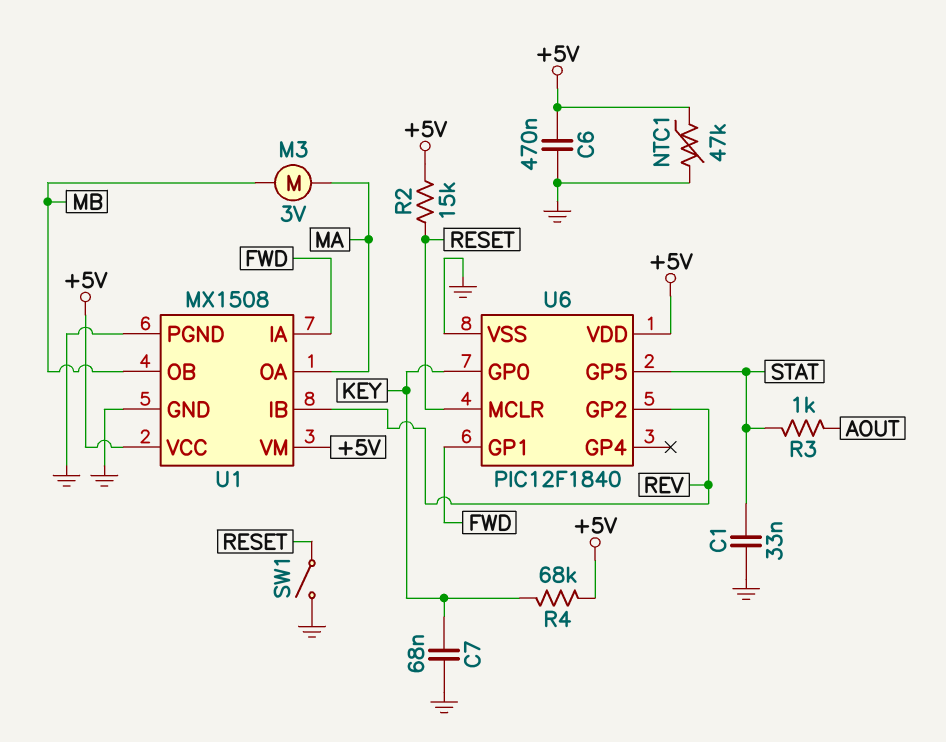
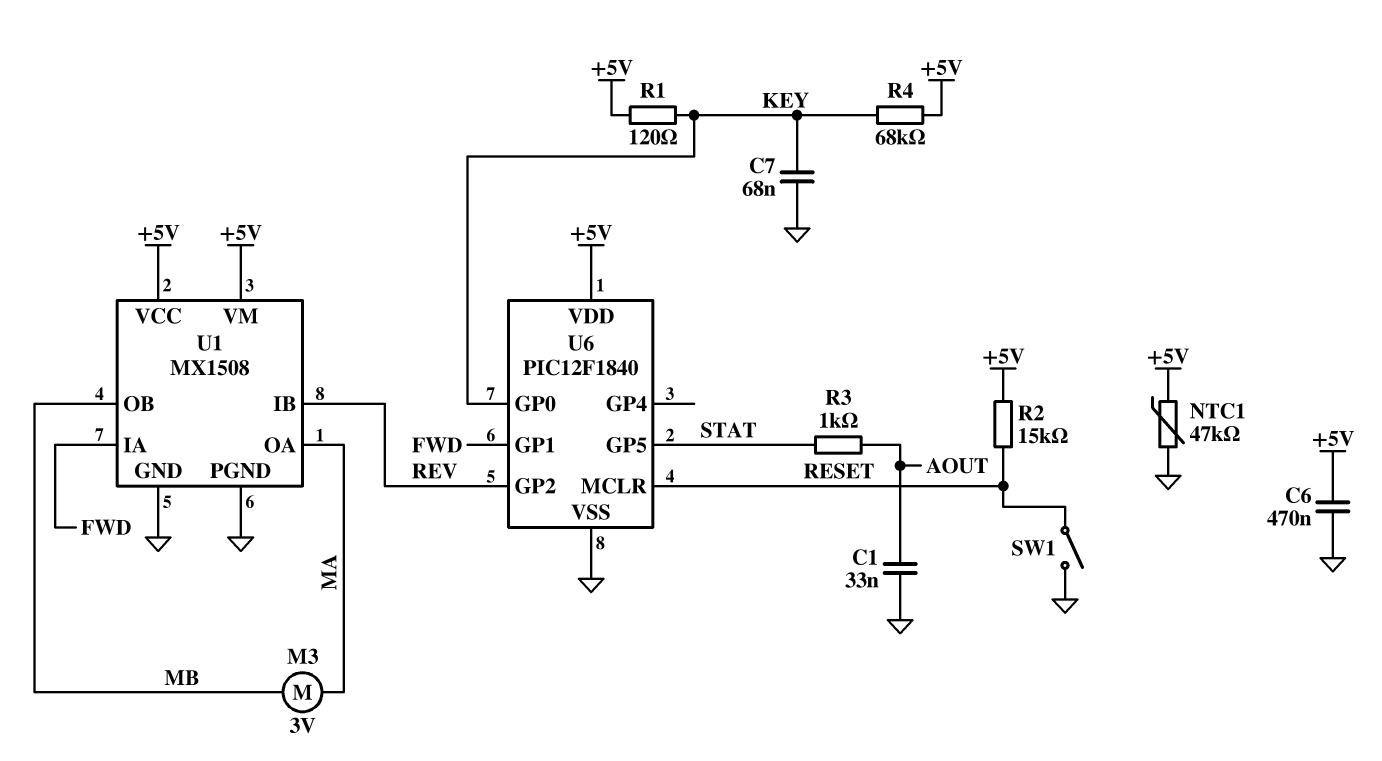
C1: 33nF (GND, STAT) -> 33nF (AOUT, GND)
R1: none -> 120 (+5V, KEY)

